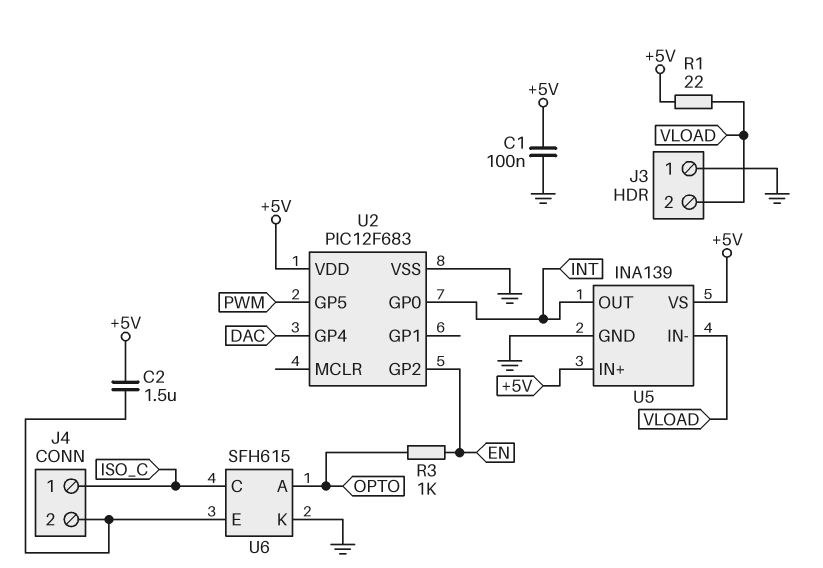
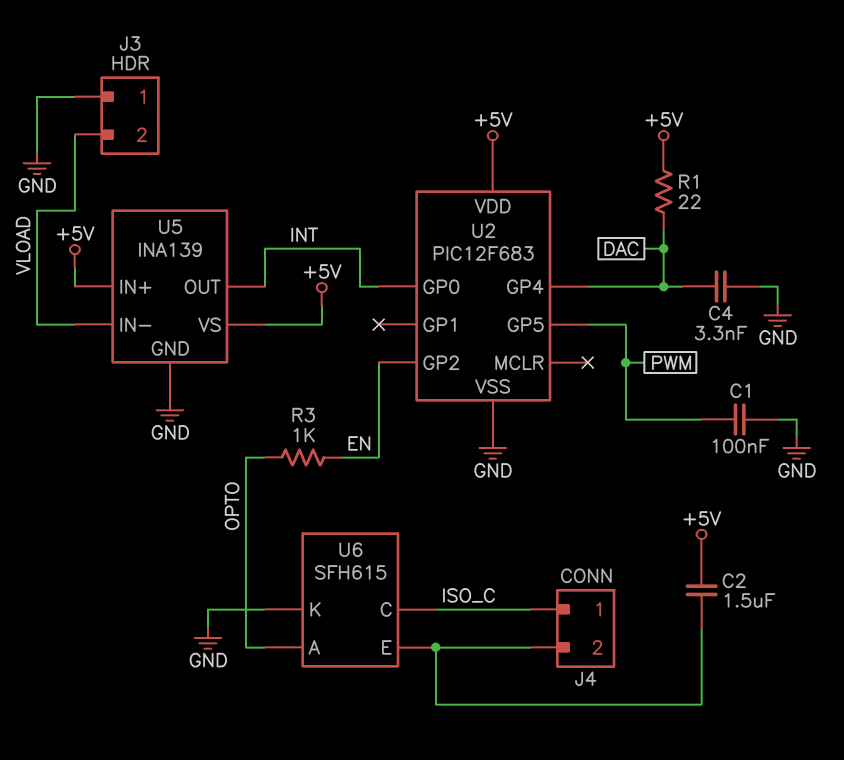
C1: 100nF (+5V, GND) -> 100nF (GND, PWM)
C4: none -> 3.3nF (DAC, GND)
R1: 22 (+5V, VLOAD) -> 22 (+5V, DAC)

